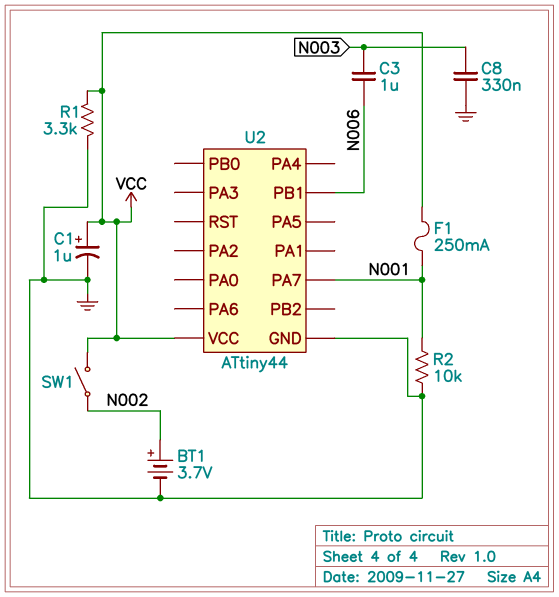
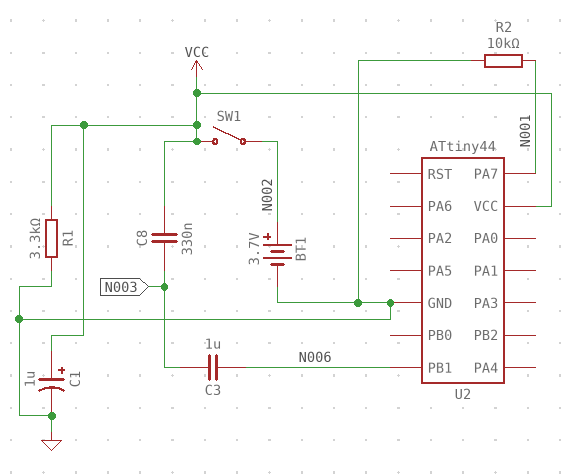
C8: 330nF (GND, N003) -> 330nF (N003, VCC)
F1: 250mA (N001, VCC) -> none

